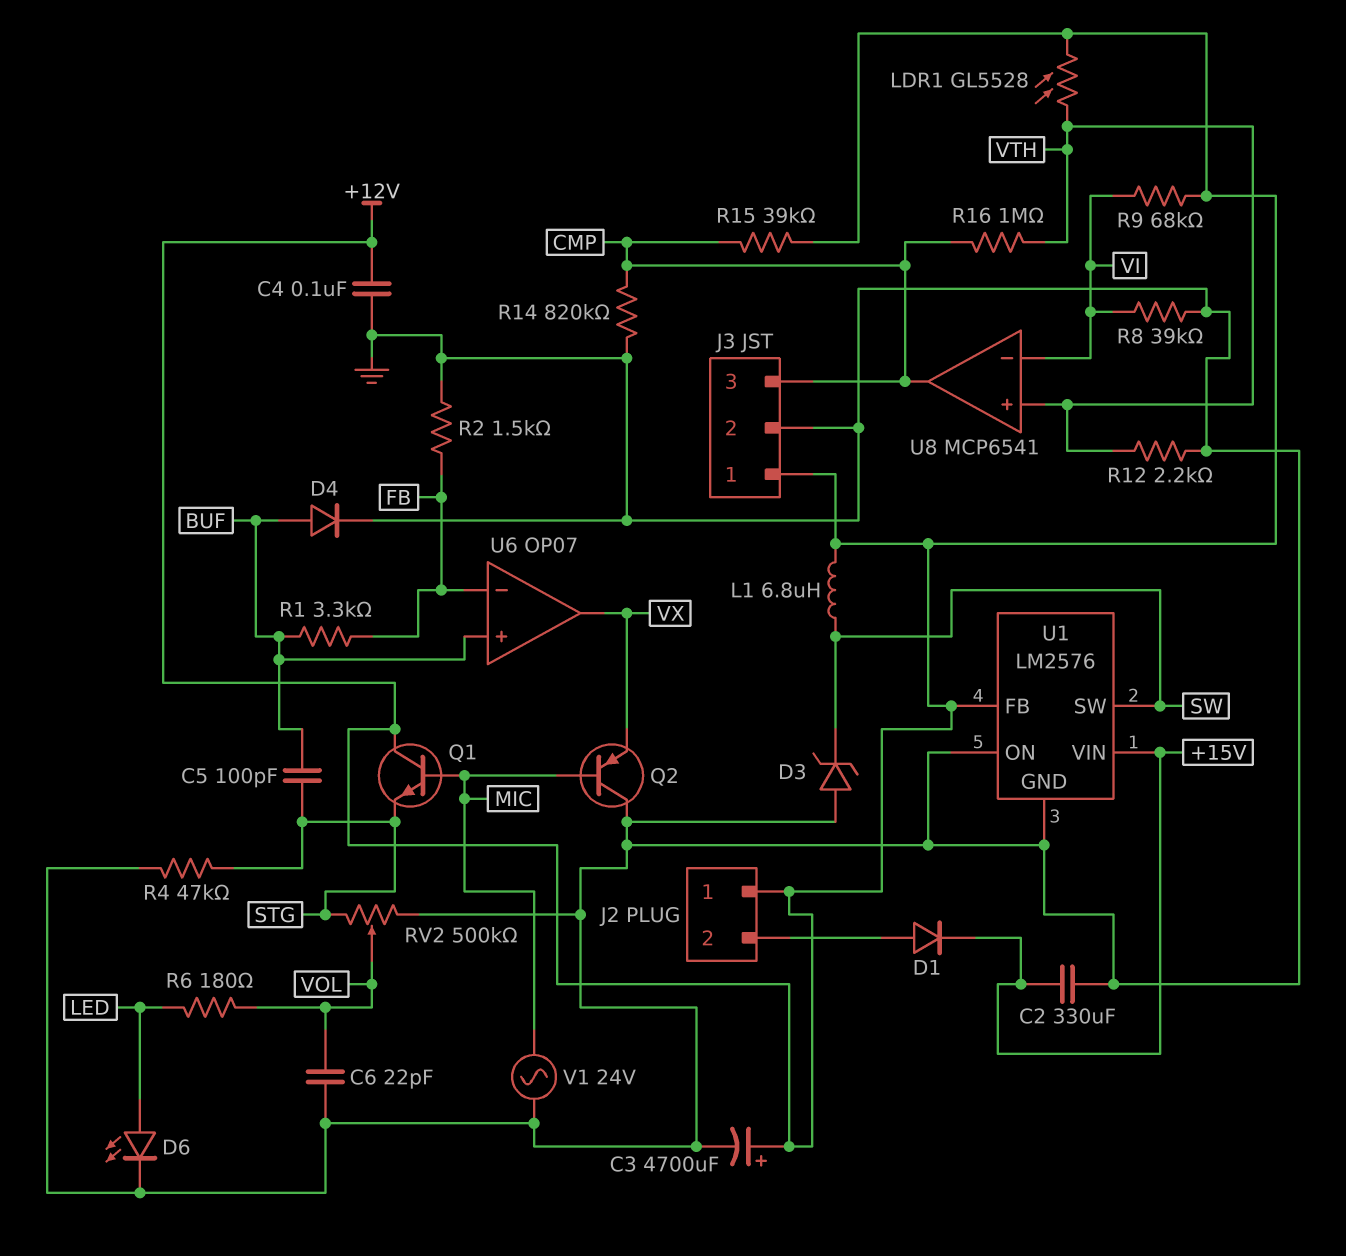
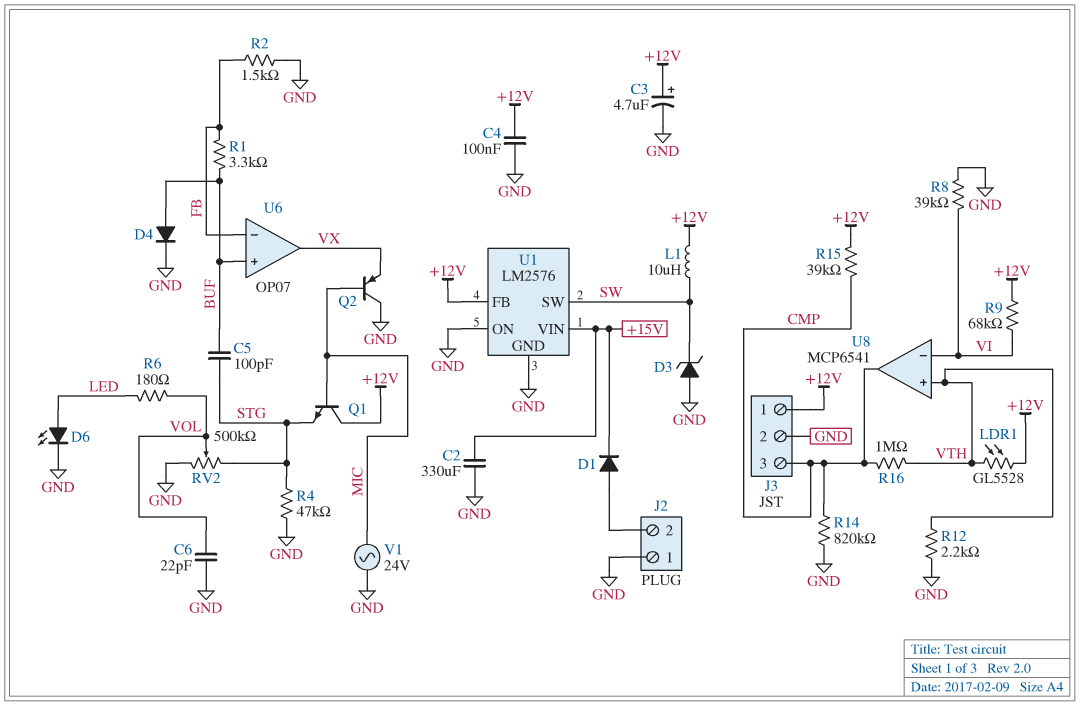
C3: 4700uF (plus +12V, minus GND) -> 4.7uF (plus +12V, minus GND)
J2 pin 1: +12V -> GND
L1: 6.8uH (+12V, SW) -> 10uH (+12V, SW)

